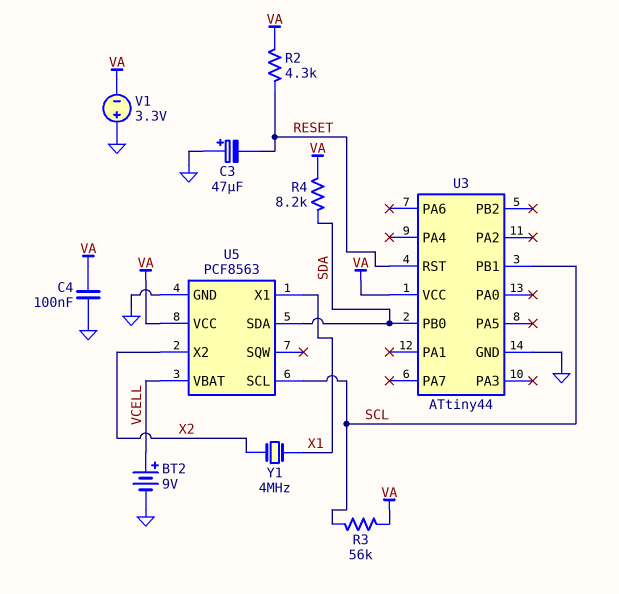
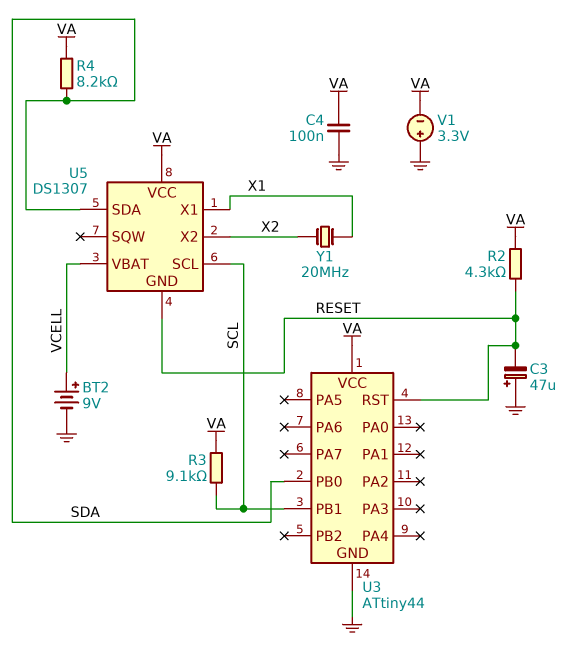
R3: 56k (SCL, VA) -> 9.1k (SCL, VA)
U5: PCF8563 -> DS1307
U5 pin GND: GND -> RESET
Y1: 4MHz (X1, X2) -> 20MHz (X1, X2)

